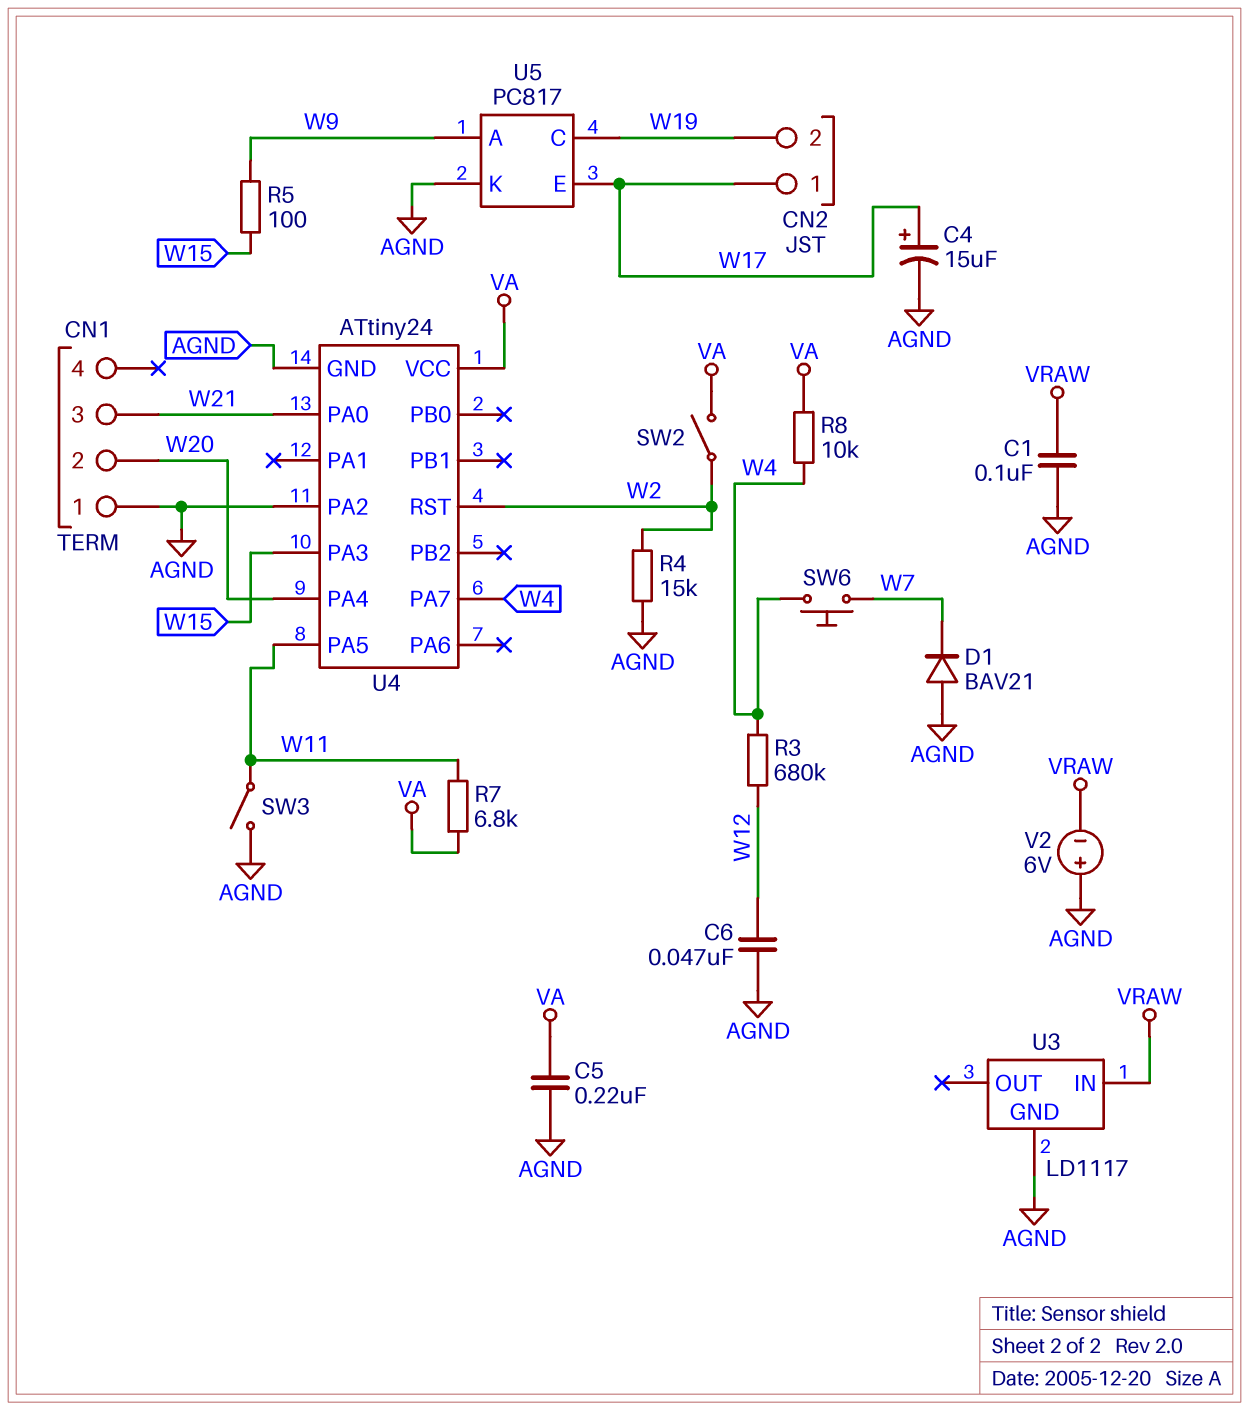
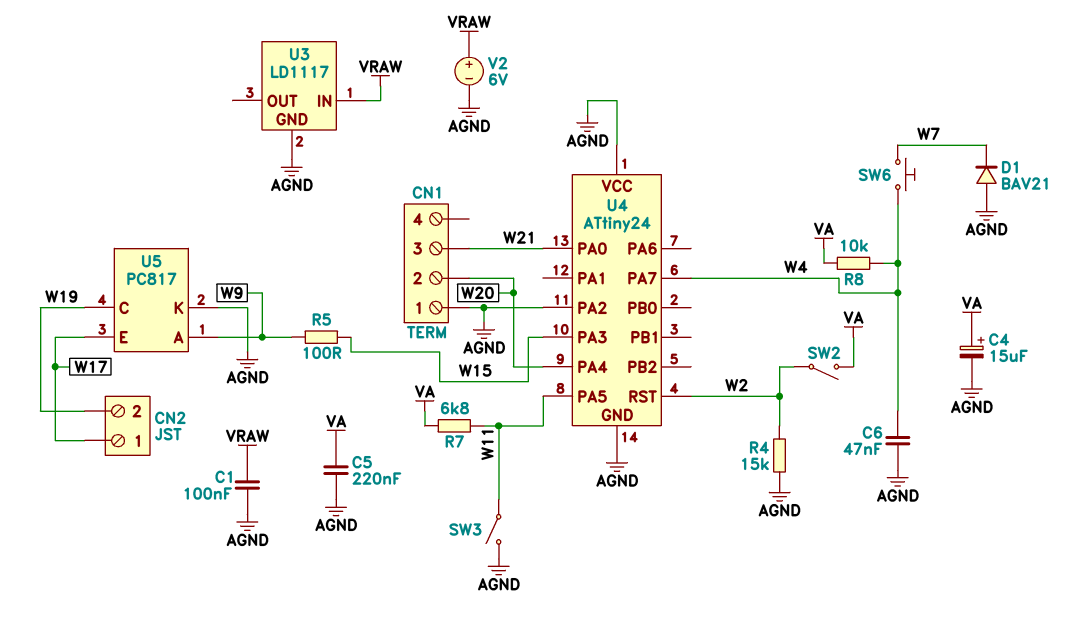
C4: 15uF (plus W17, minus AGND) -> 15uF (plus VA, minus AGND)
C6: 47nF (AGND, W12) -> 47nF (AGND, W4)
R3: 680k (W4, W12) -> none
U4 pin VCC: VA -> AGND
V2: 6V (plus AGND, minus VRAW) -> 6V (plus VRAW, minus AGND)

